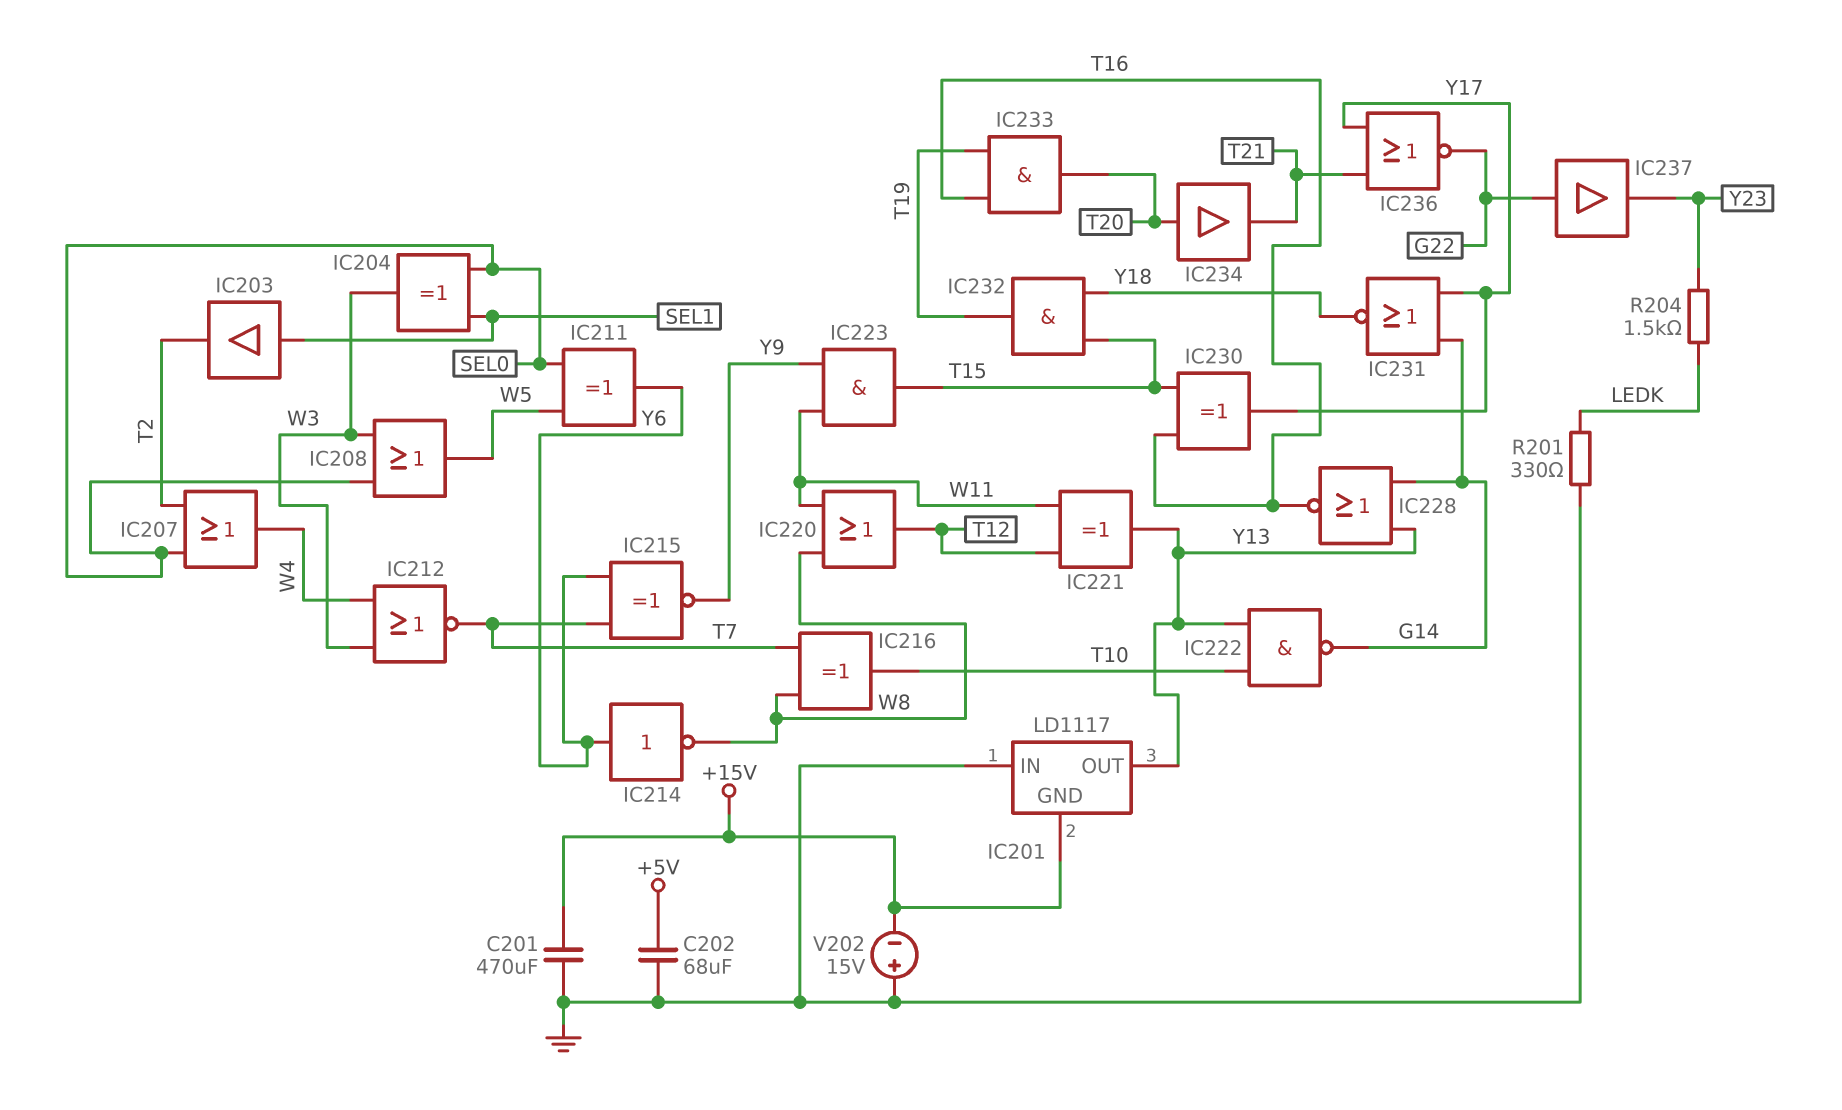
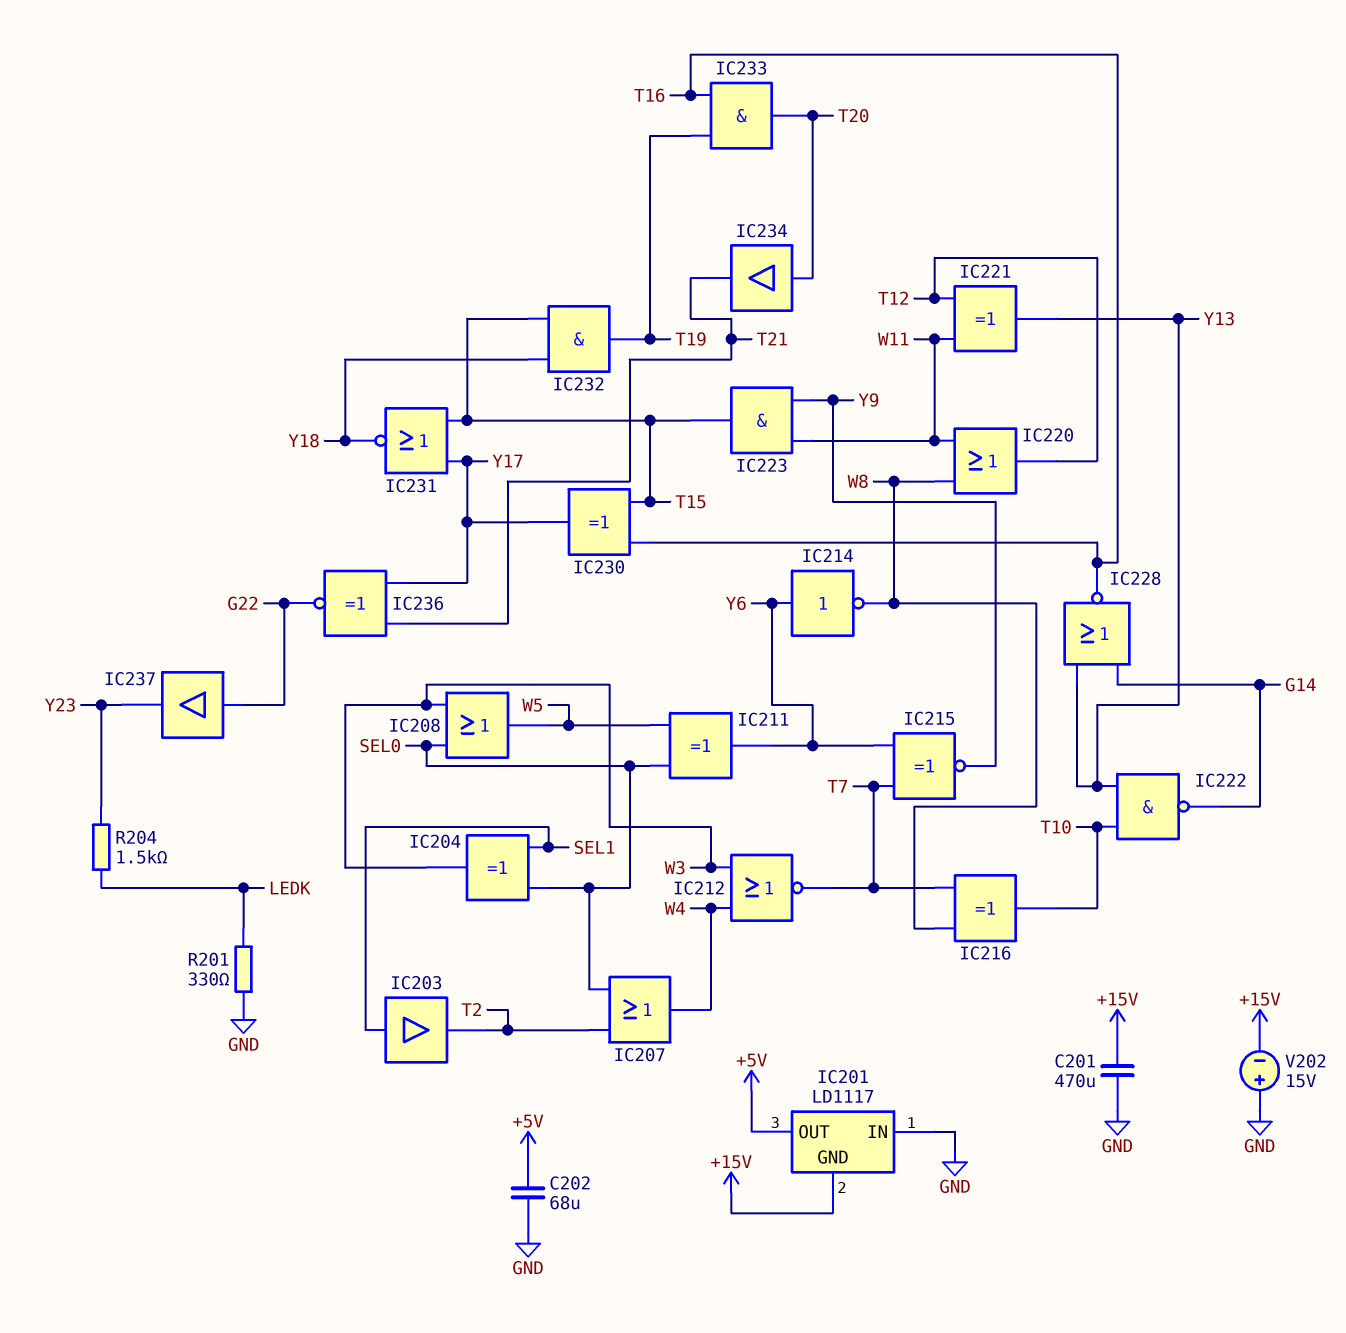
IC201 pin OUT: Y13 -> +5V
IC231: NOR (in G14, in Y17, out Y18) -> NOR (in T15, in Y17, out Y18)
IC236: NOR (in T21, in Y17, out G22) -> XNOR (in T21, in Y17, out G22)

